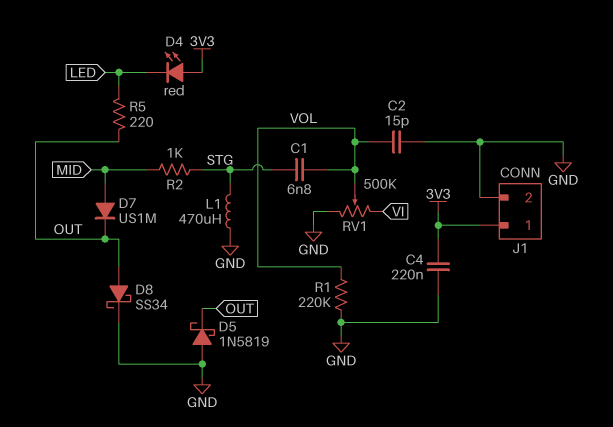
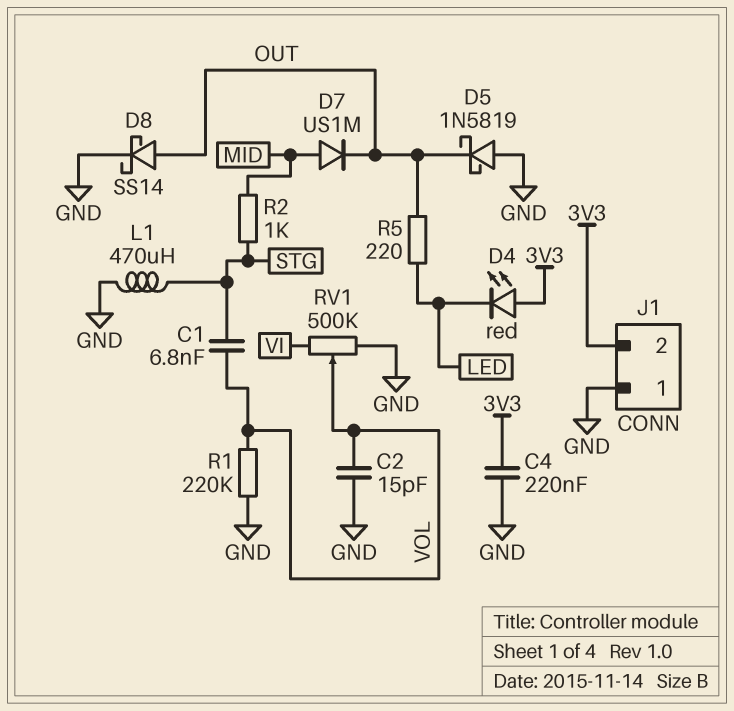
D8: schottky SS34 (A OUT, K GND) -> schottky SS14 (A OUT, K GND)
J1 pin 1: 3V3 -> GND
J1 pin 2: GND -> 3V3

